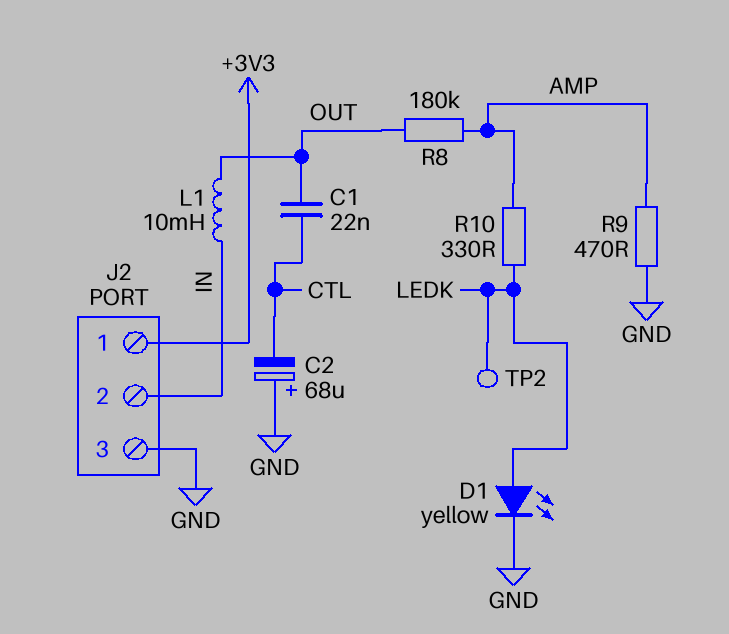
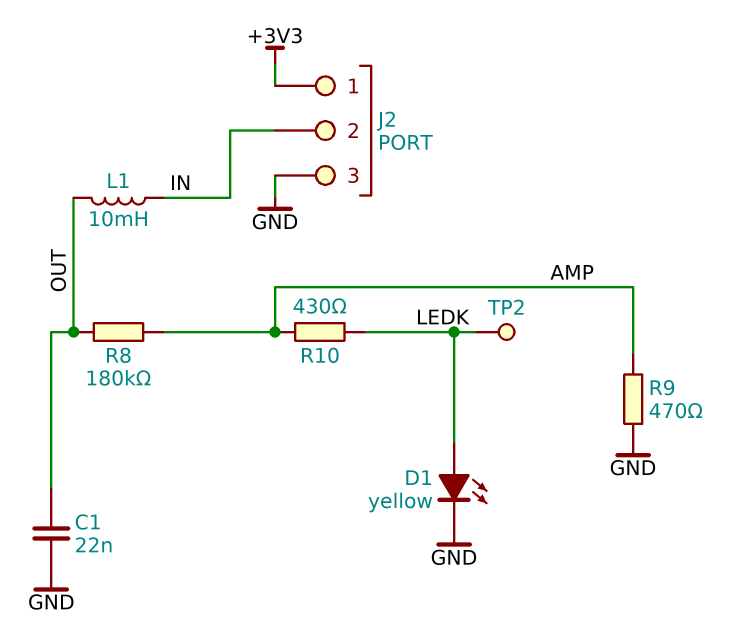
C1: 22nF (CTL, OUT) -> 22nF (GND, OUT)
C2: 68uF (plus GND, minus CTL) -> none
R10: 330 (AMP, LEDK) -> 430 (AMP, LEDK)

